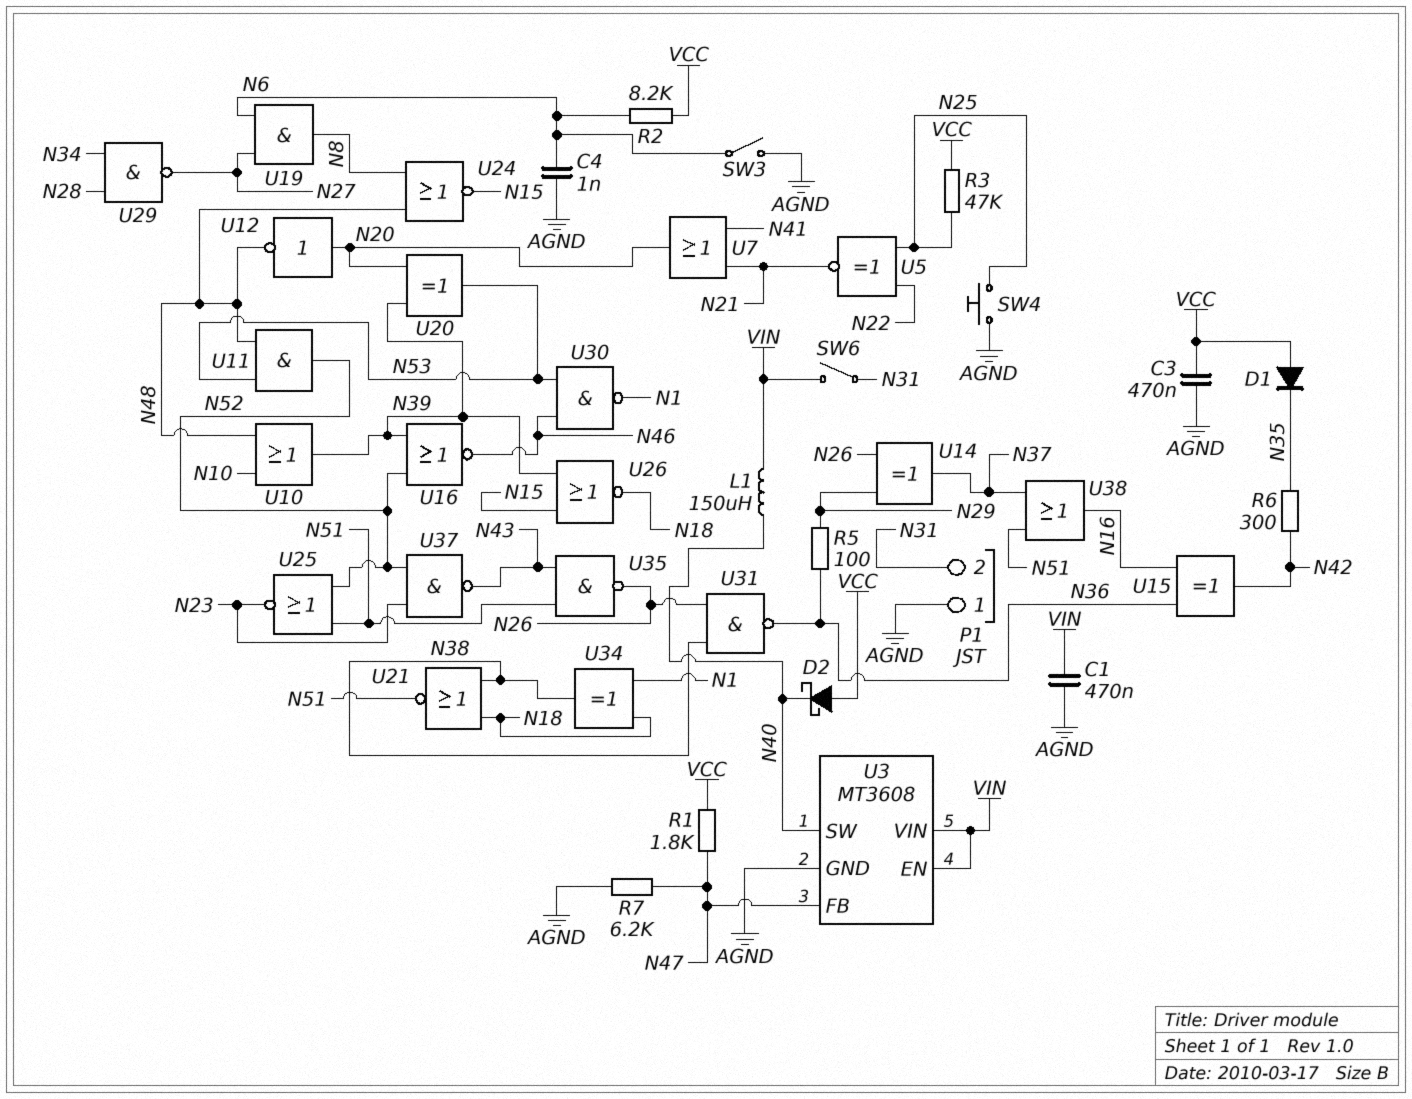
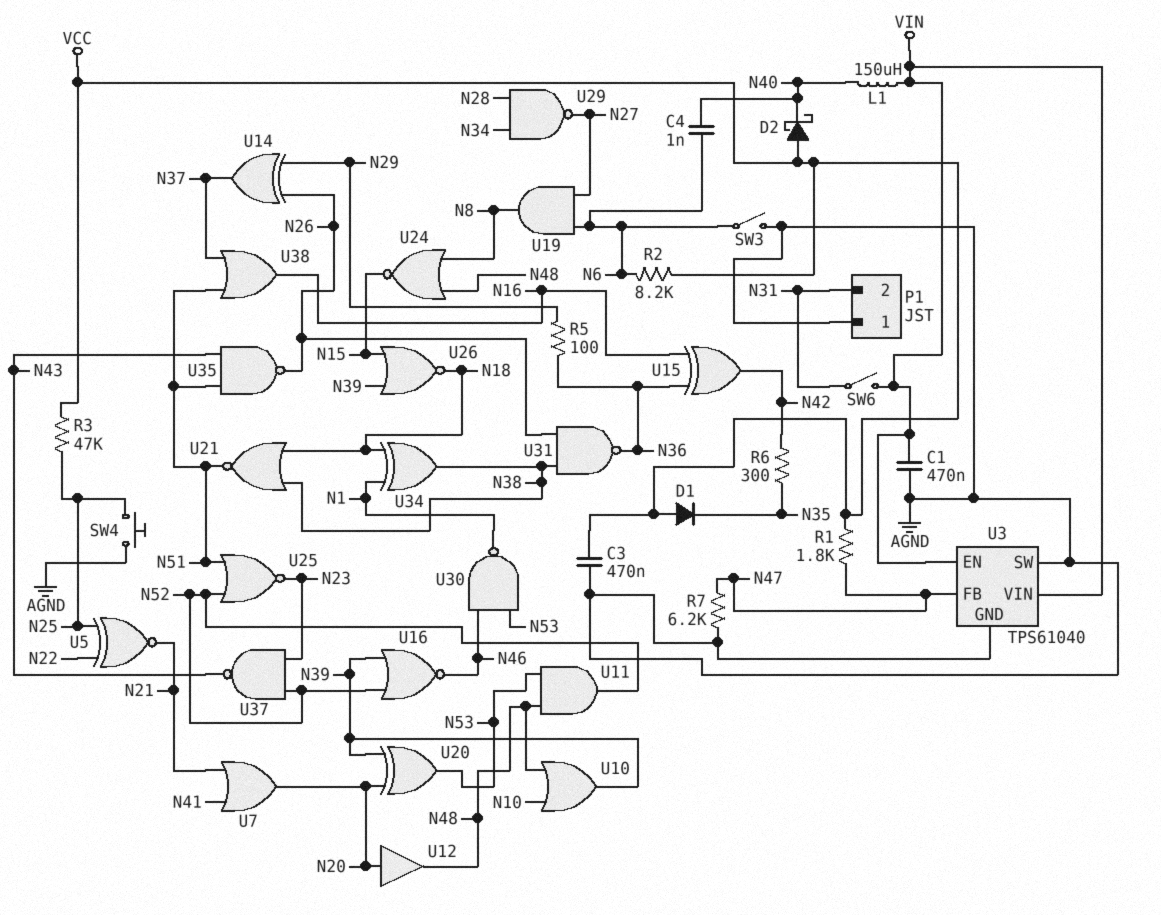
C4: 1nF (AGND, N6) -> 1nF (N6, N40)
U3: MT3608 -> TPS61040
U3 pin SW: N40 -> AGND
U12: NOT (in N20, out N48) -> buffer (in N20, out N48)

